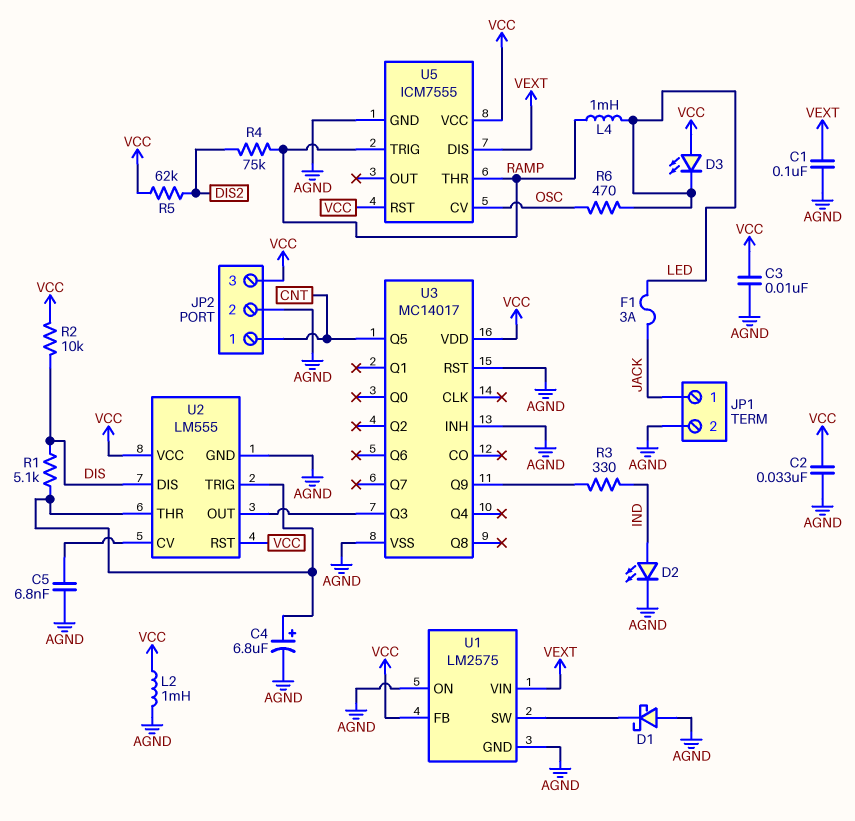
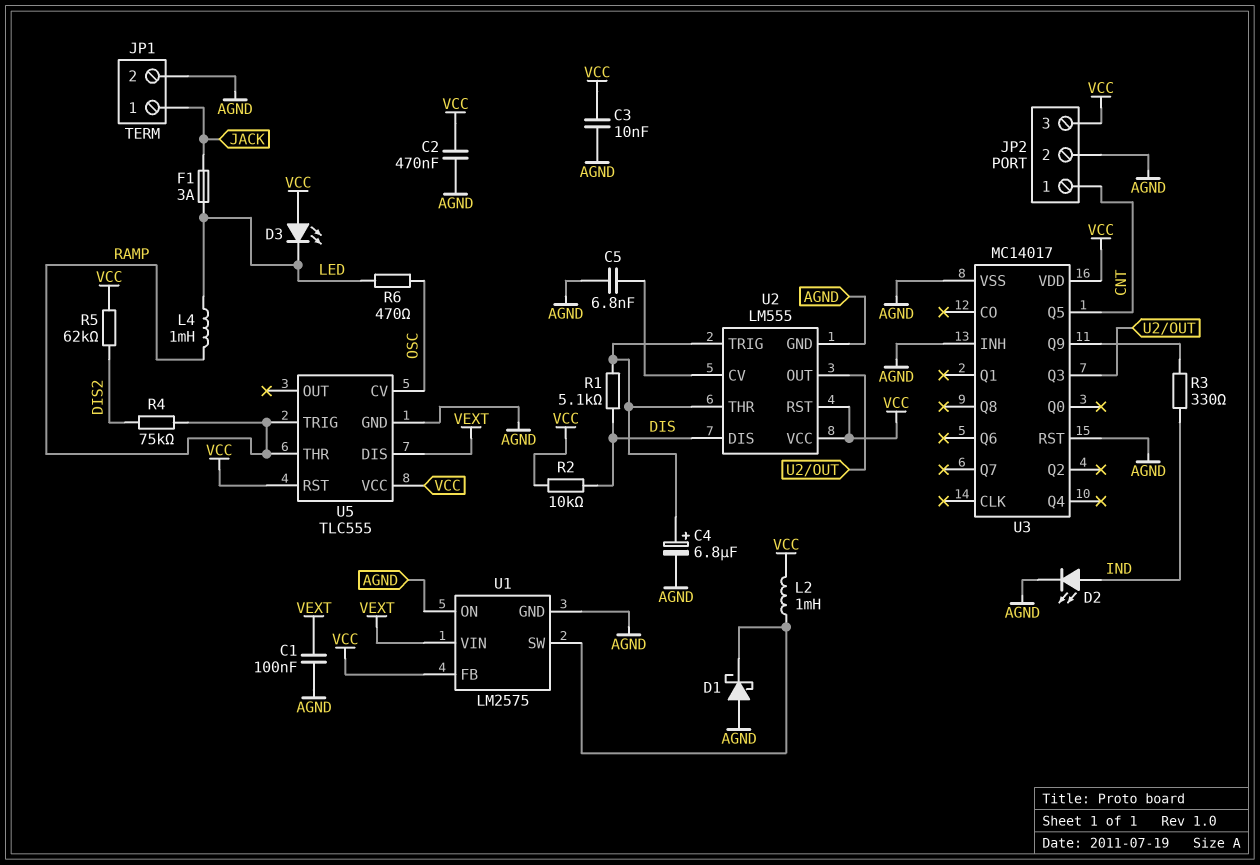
C2: 33nF (AGND, VCC) -> 470nF (AGND, VCC)
L2: 1mH (AGND, VCC) -> 1mH (U1/SW, VCC)
U5: ICM7555 -> TLC555

